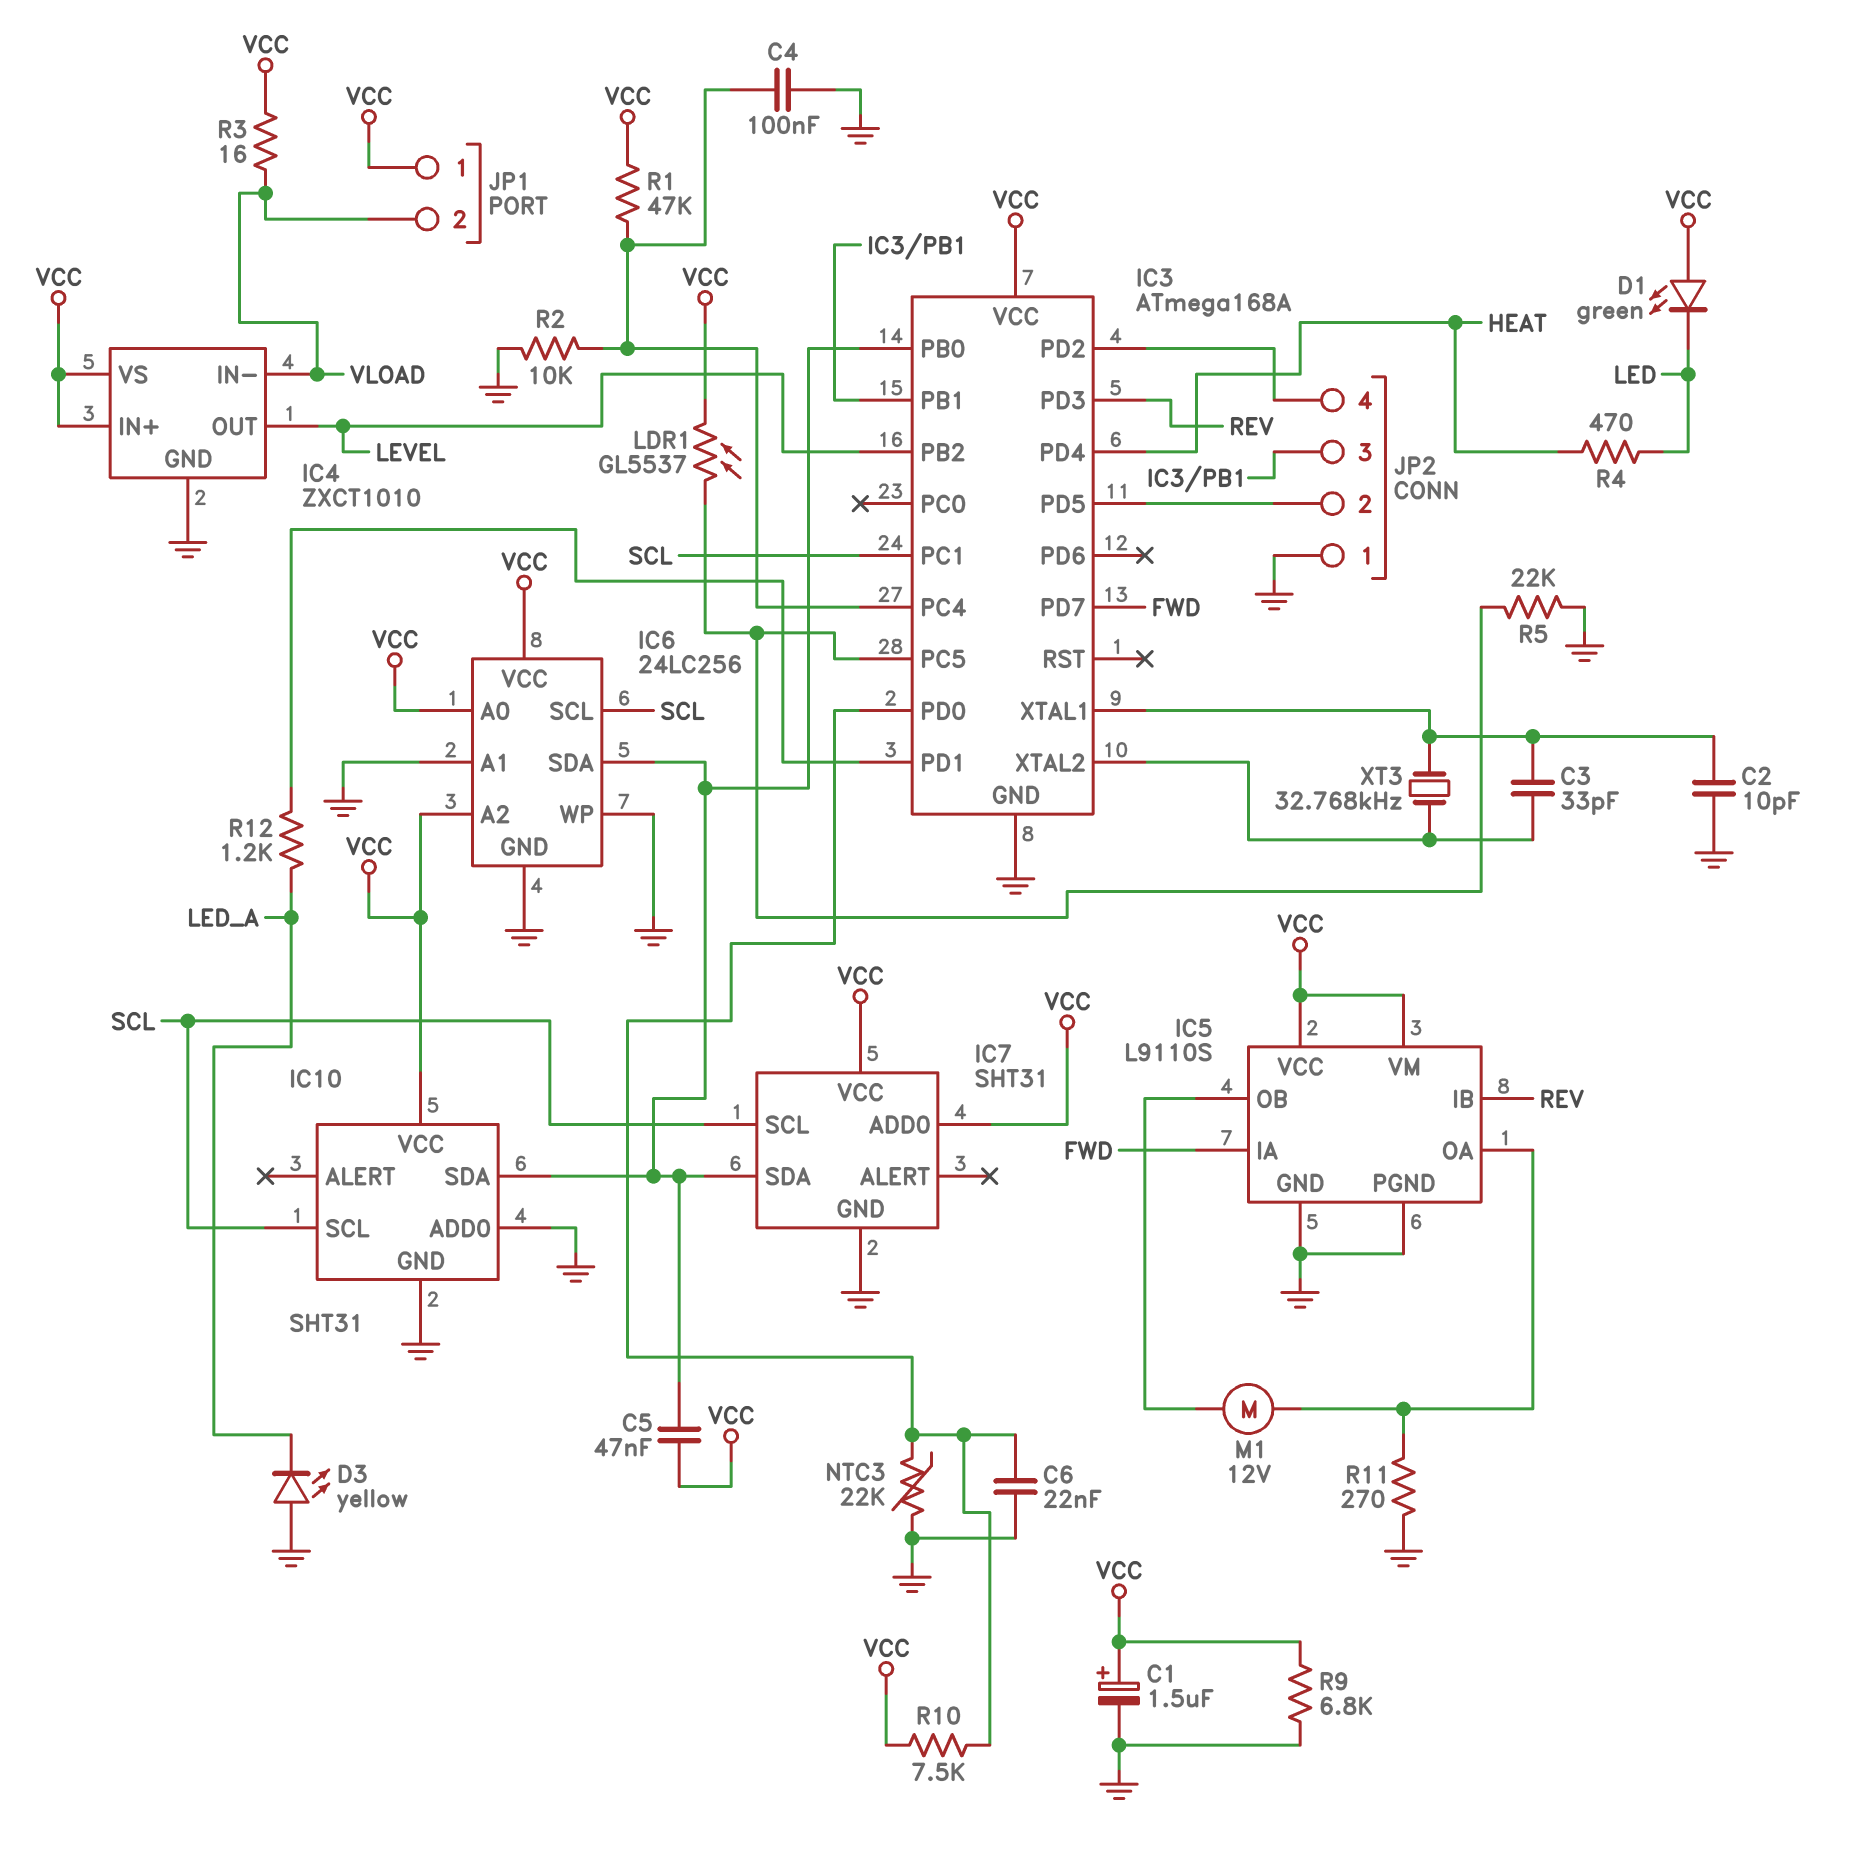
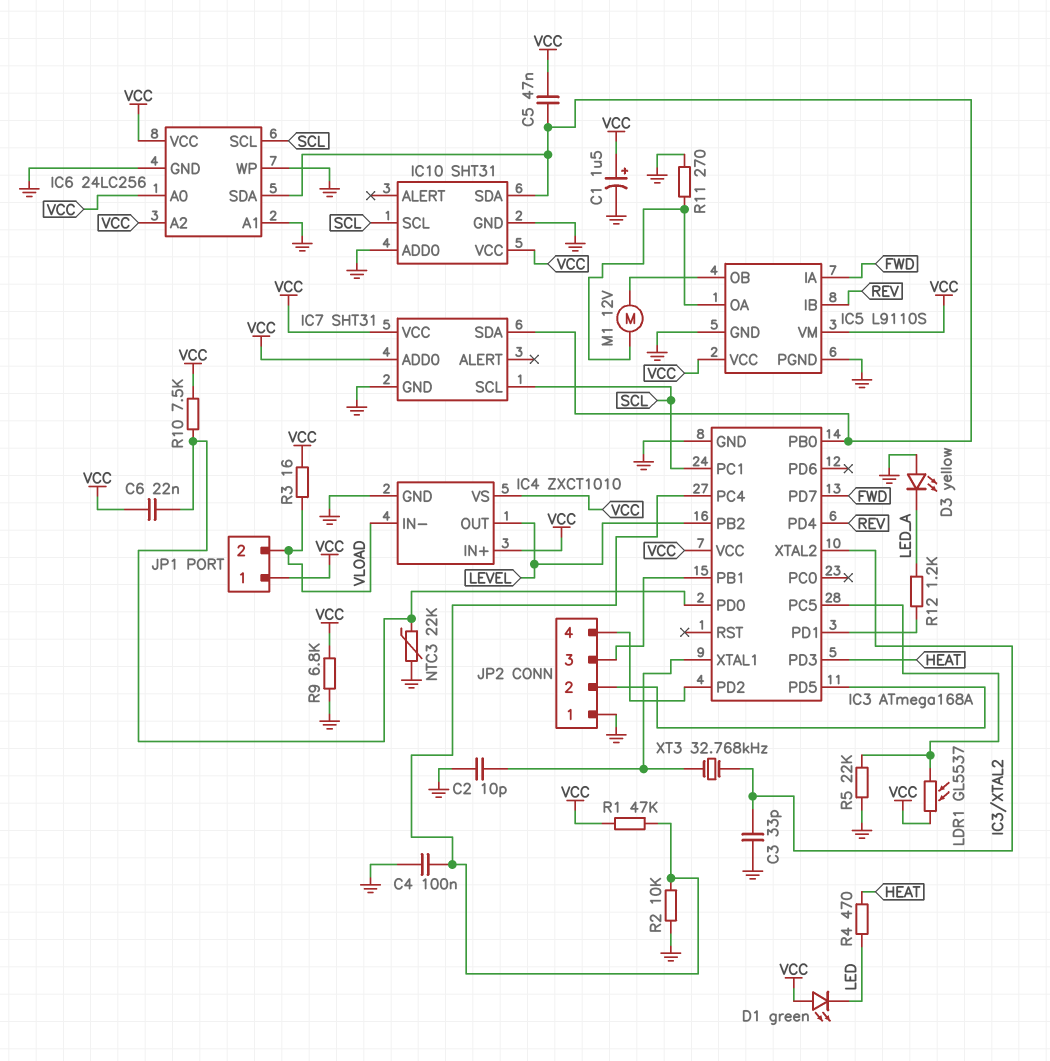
C3: 33pF (IC3/XTAL1, IC3/XTAL2) -> 33pF (GND, IC3/XTAL2)
C6: 22nF (GND, IC3/PD0) -> 22nF (IC3/PD0, VCC)
IC3 pin PD3: REV -> HEAT
IC3 pin PD4: HEAT -> REV

